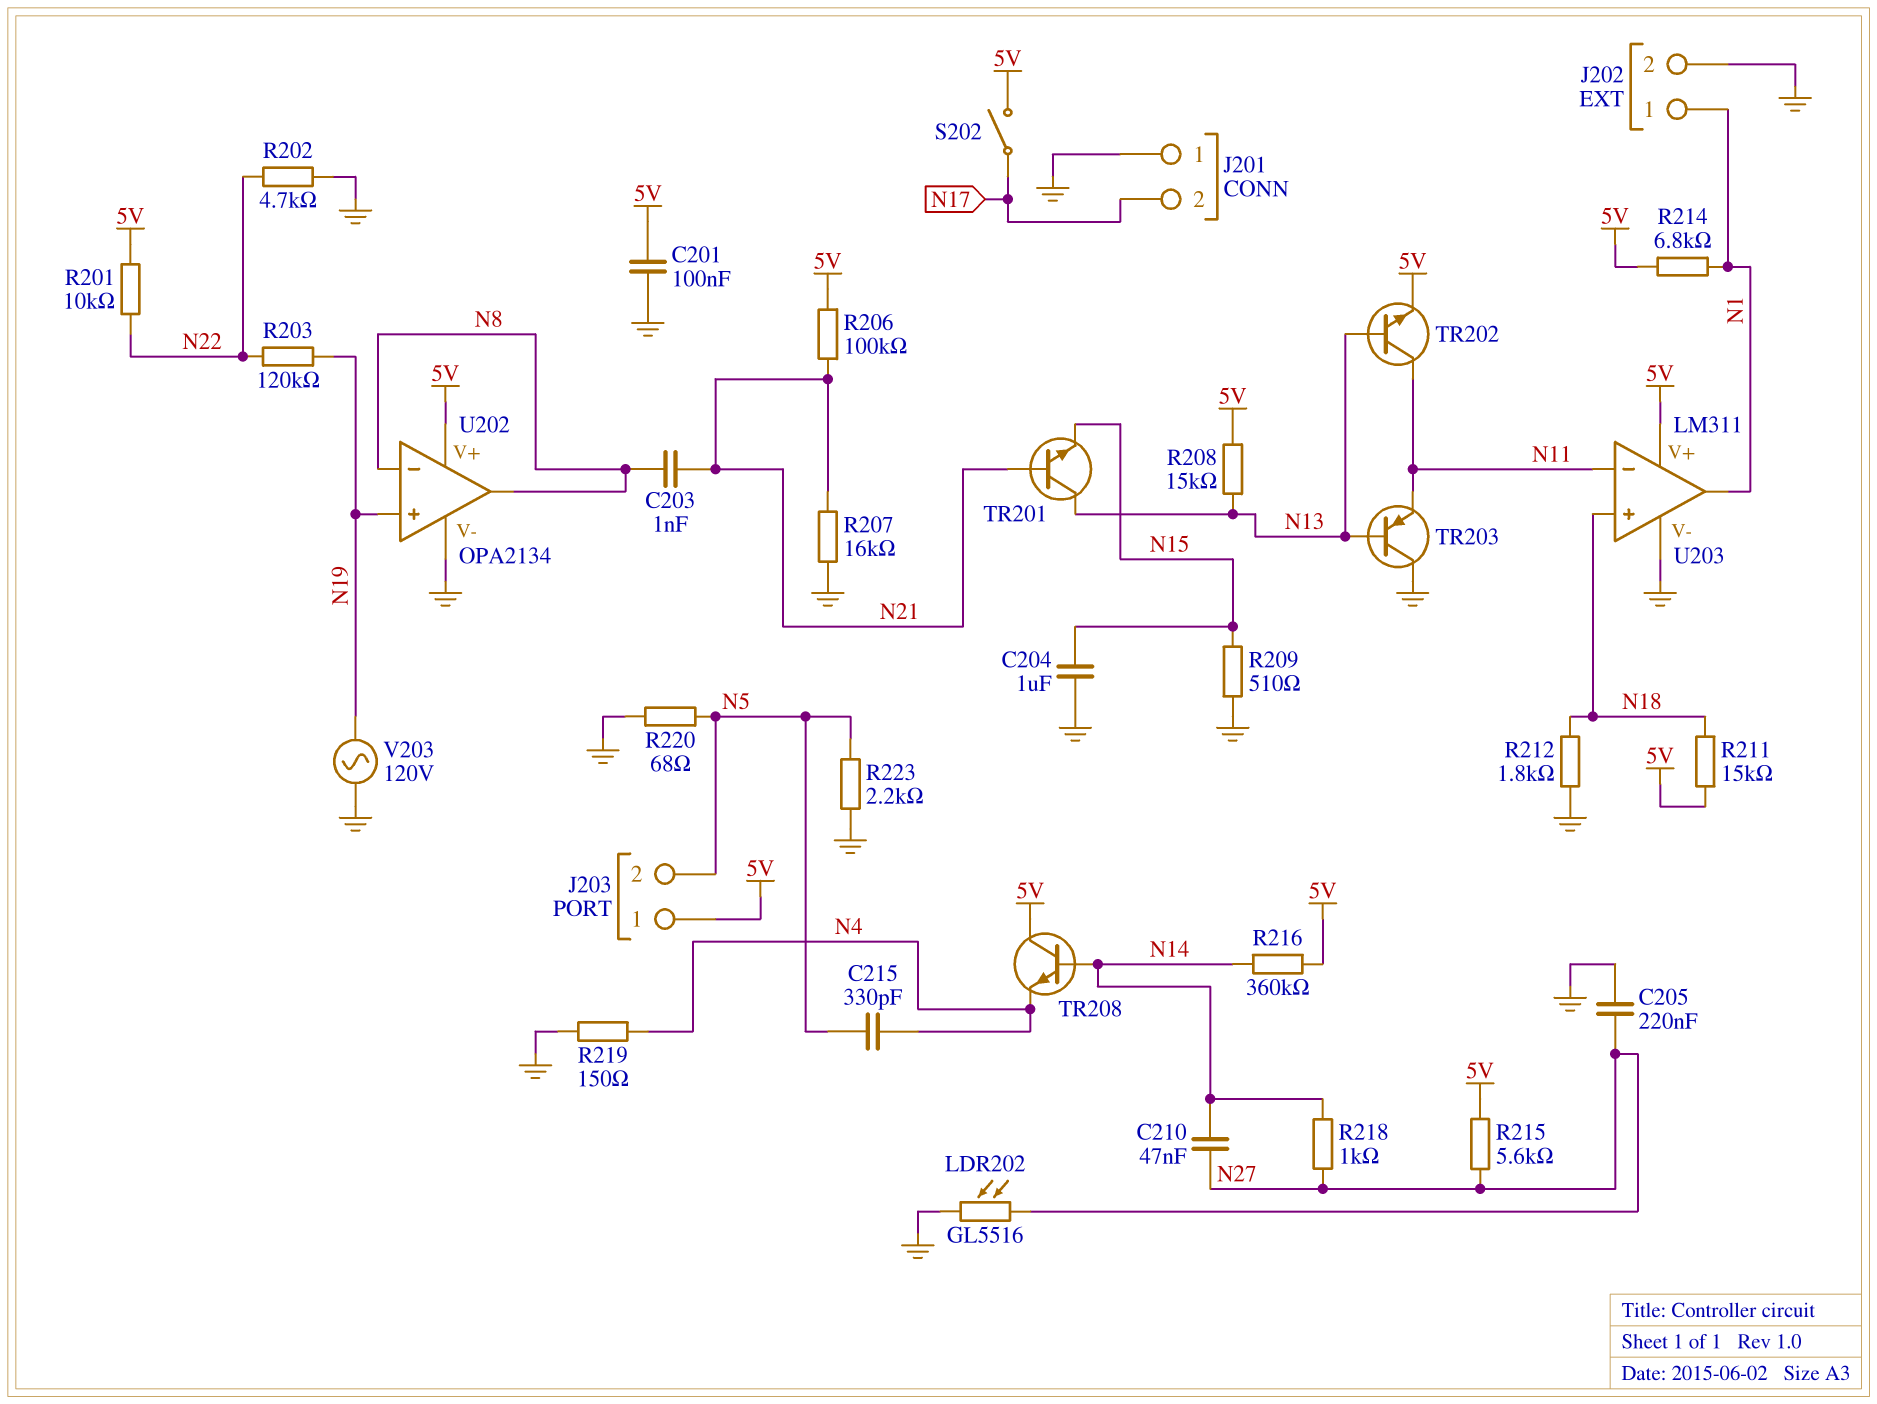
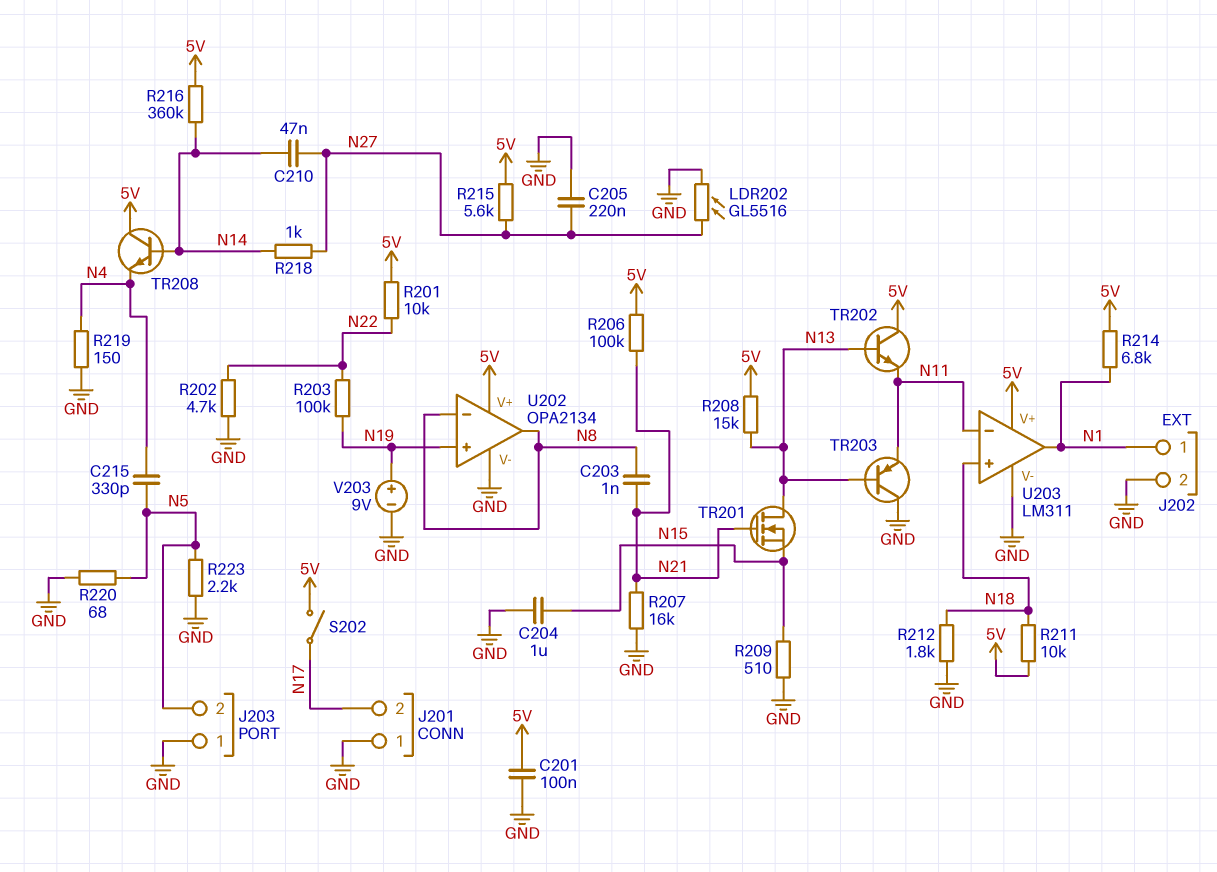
J203 pin 1: 5V -> GND
R203: 120k (N19, N22) -> 100k (N19, N22)
R211: 15k (5V, N18) -> 10k (5V, N18)
TR201: NPN (B N21, C N13, E N15) -> NMOS (G N21, D N13, S N15)
TR202: NPN (B N13, C N11, E 5V) -> NPN (B N13, C 5V, E N11)
V203: AC 120V (GND, N19) -> 9V (plus N19, minus GND)

